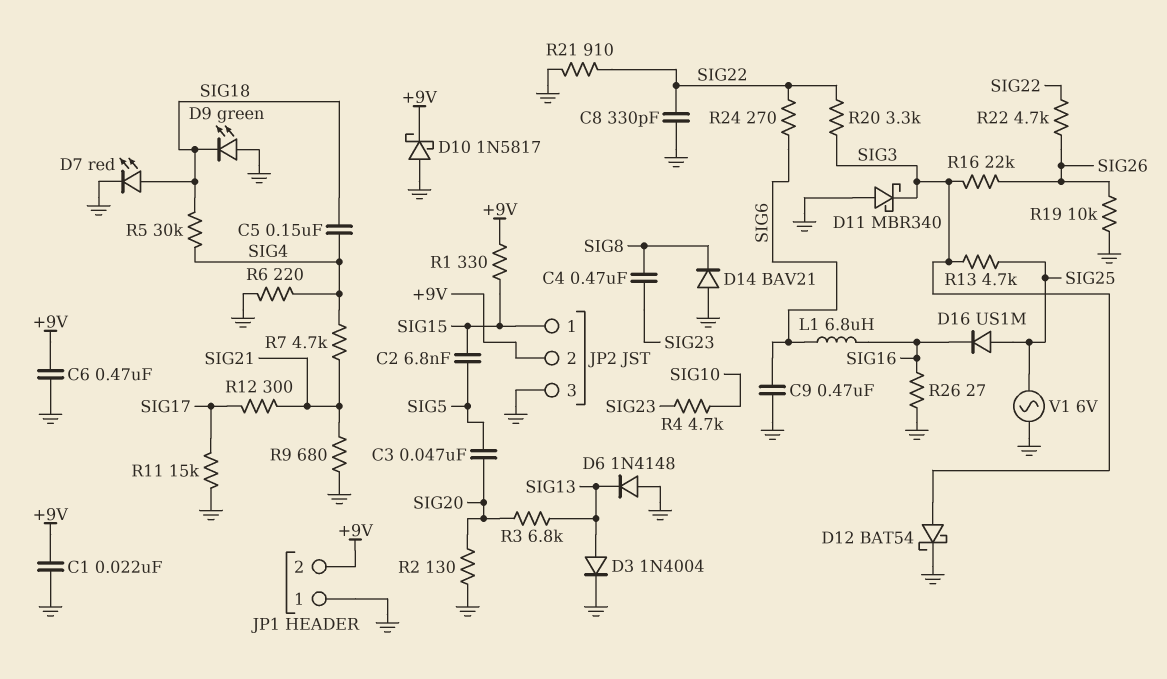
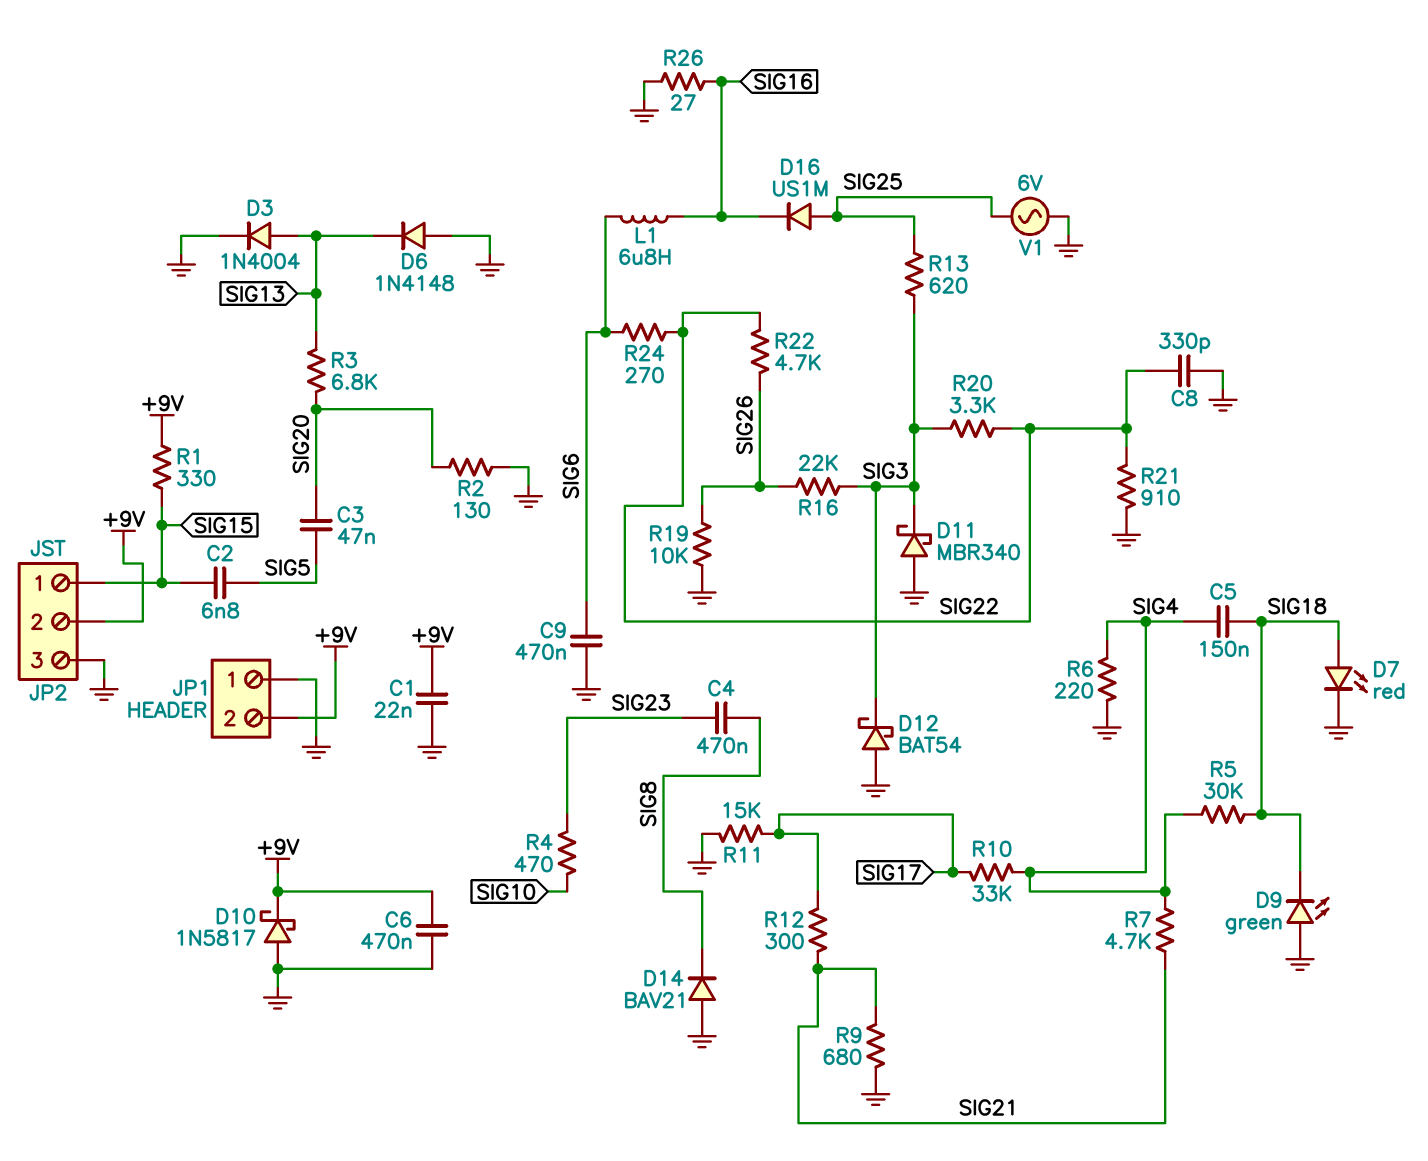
D12: schottky BAT54 (A SIG3, K GND) -> schottky BAT54 (A GND, K SIG3)
R4: 4.7k (SIG10, SIG23) -> 470 (SIG10, SIG23)
R10: none -> 33k (SIG4, SIG17)
R13: 4.7k (SIG3, SIG25) -> 620 (SIG3, SIG25)

